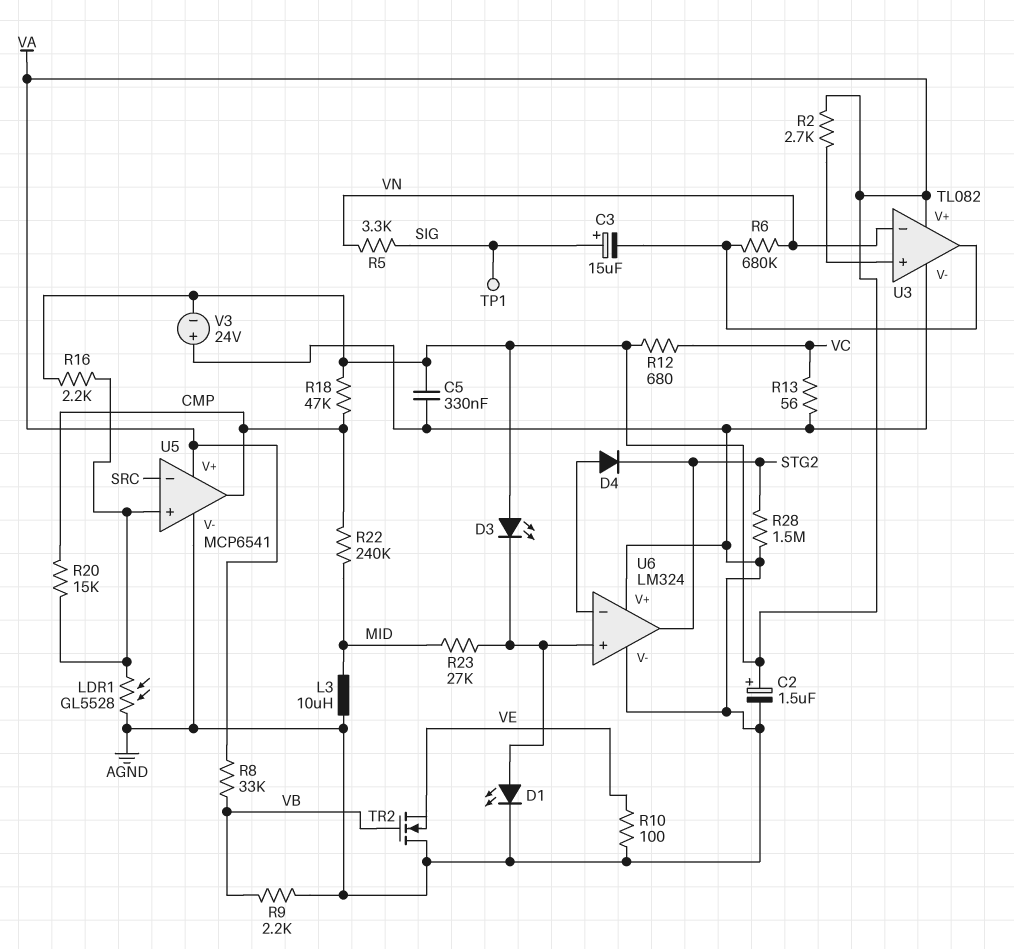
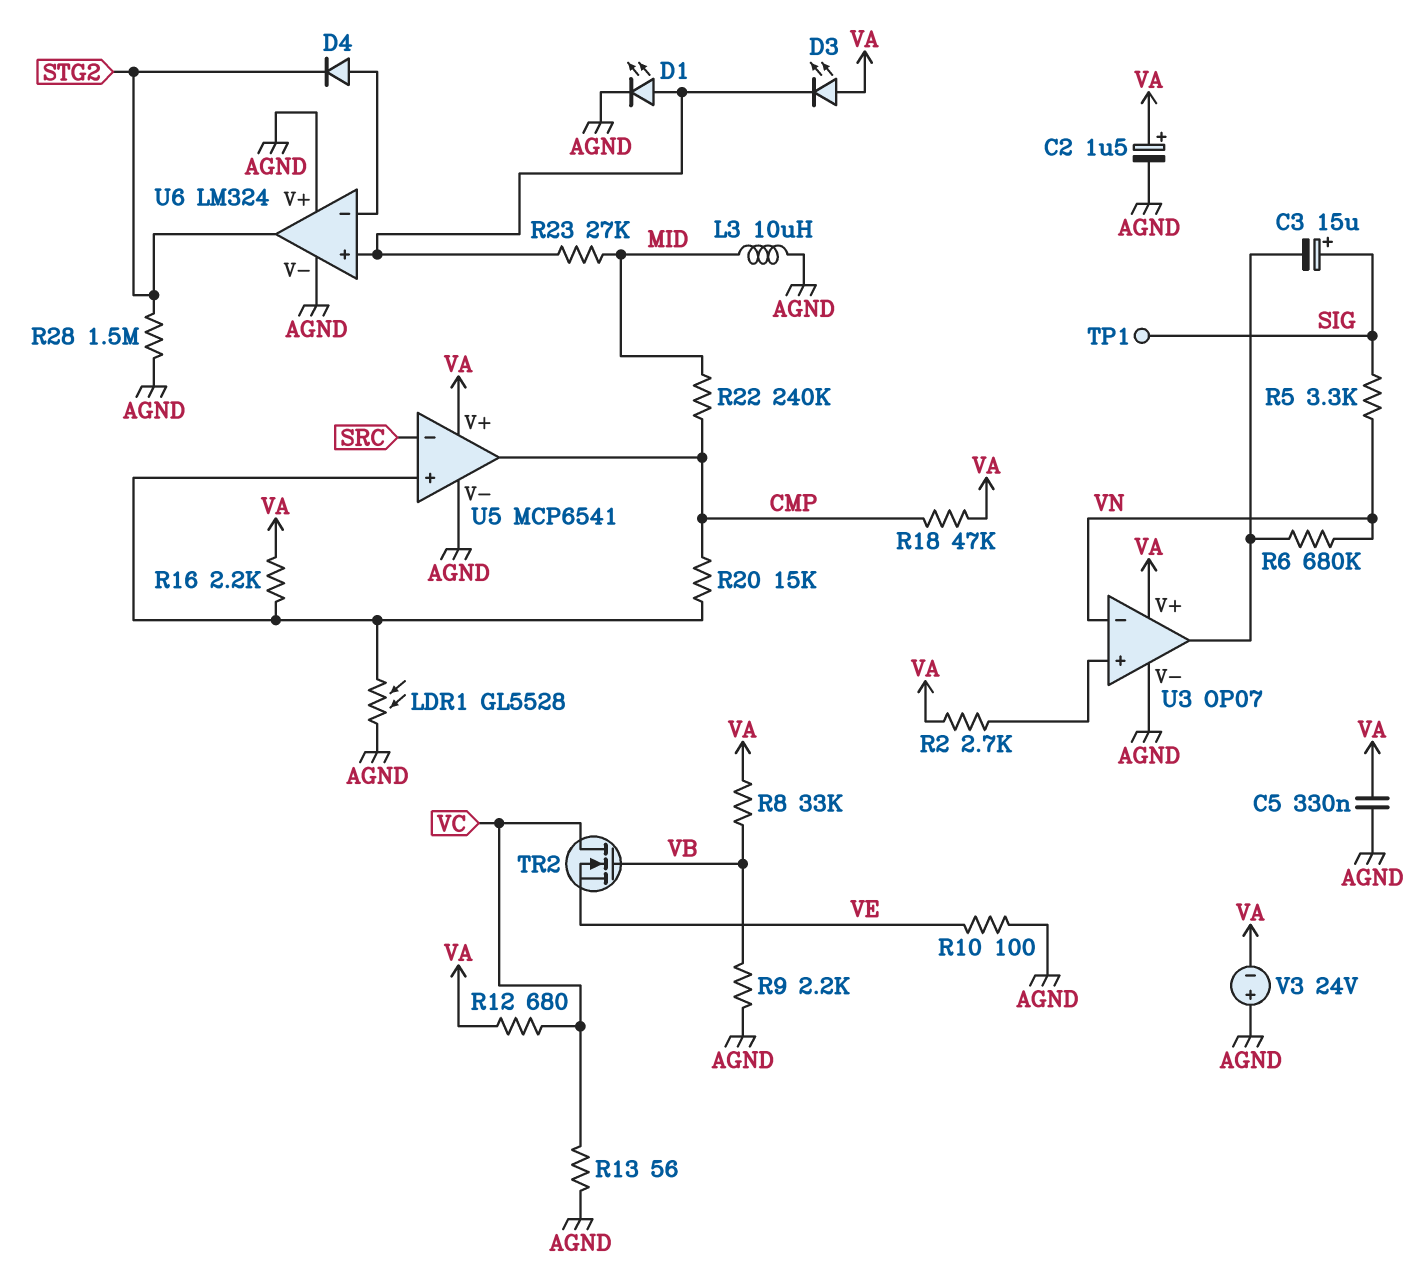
TR2: NMOS (G VB, D AGND, S VE) -> NMOS (G VB, D VC, S VE)
U3: TL082 -> OP07

